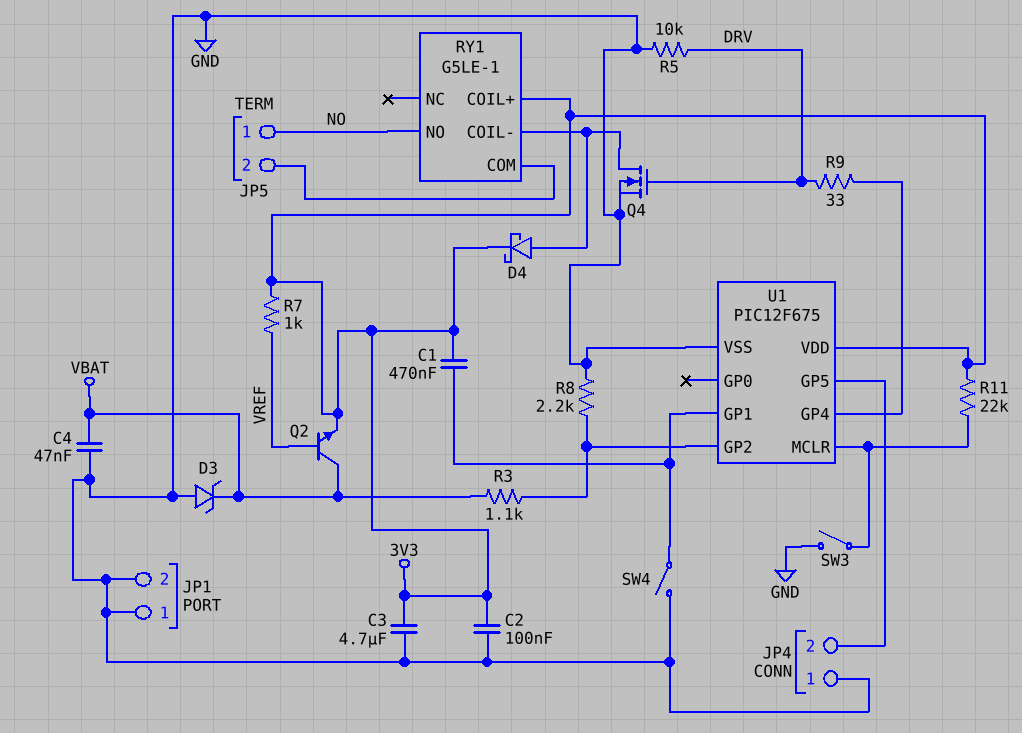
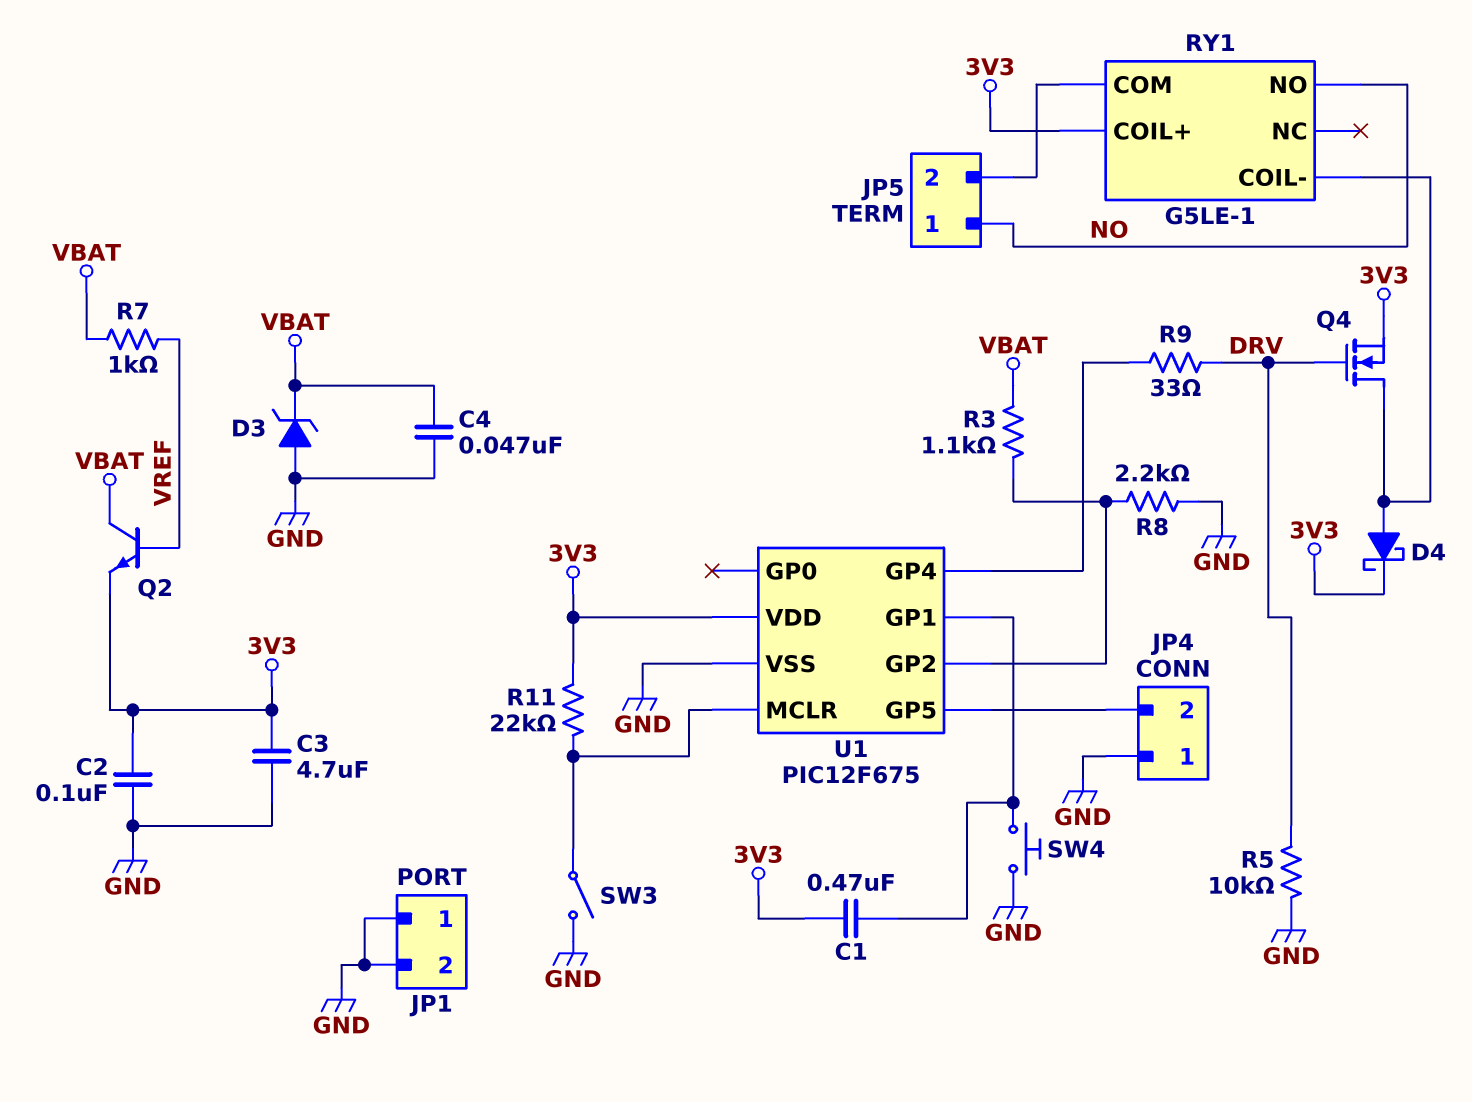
Q4: NMOS (G DRV, D RY1/COIL-, S GND) -> NMOS (G DRV, D RY1/COIL-, S 3V3)
R7: 1k (3V3, VREF) -> 1k (VBAT, VREF)
SW4: switch (GND, U1/GP1) -> button (GND, U1/GP1)

